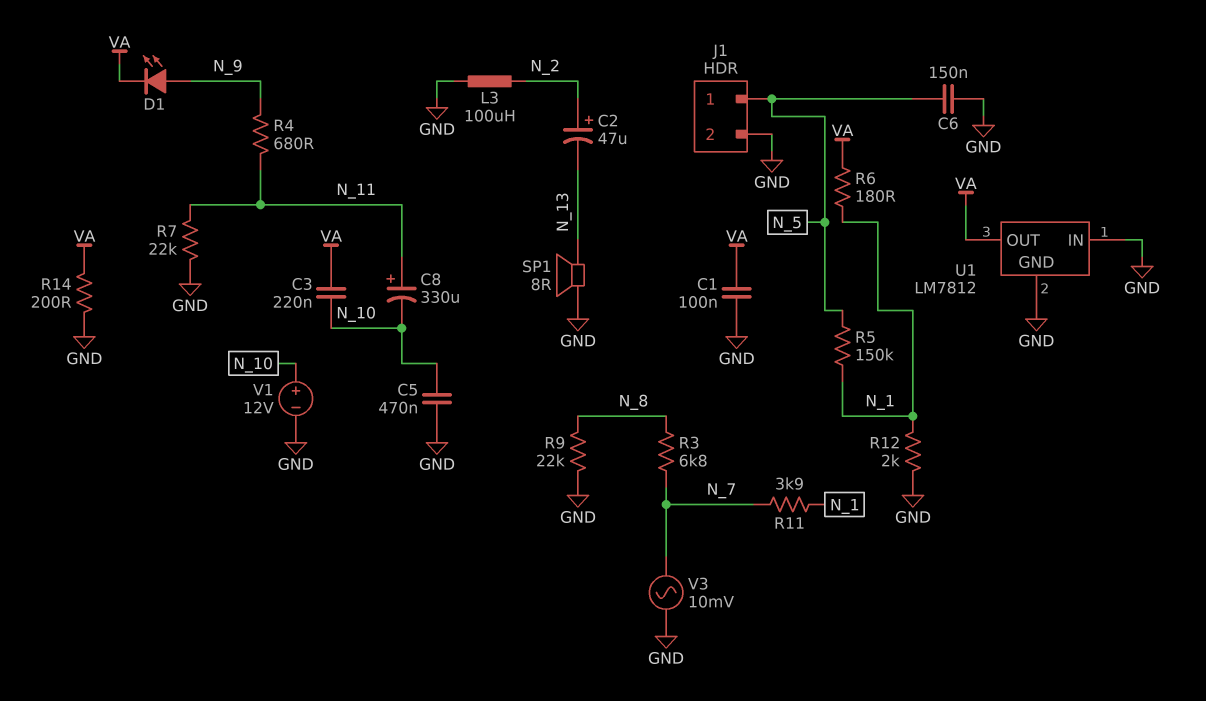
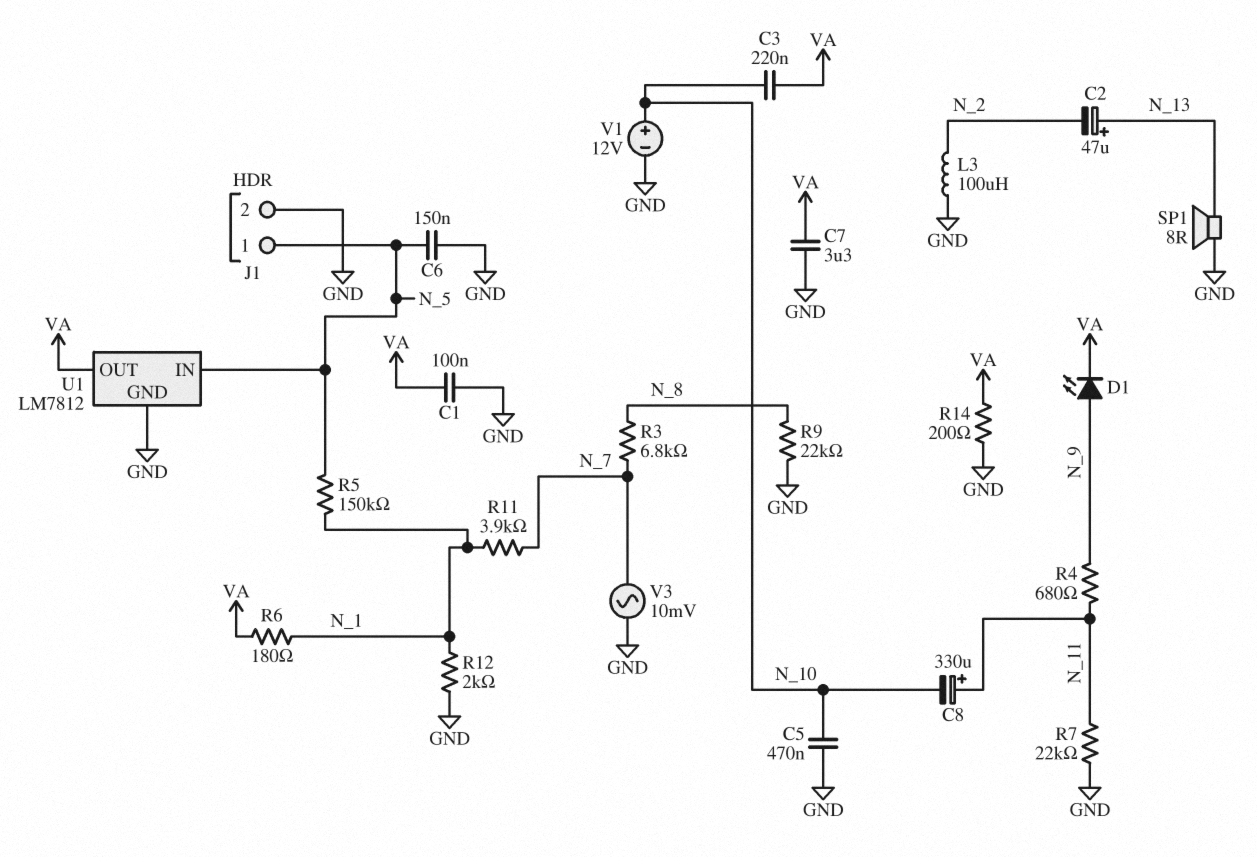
C2: 47uF (plus N_2, minus N_13) -> 47uF (plus N_13, minus N_2)
C7: none -> 3.3uF (GND, VA)
U1 pin IN: GND -> N_5

